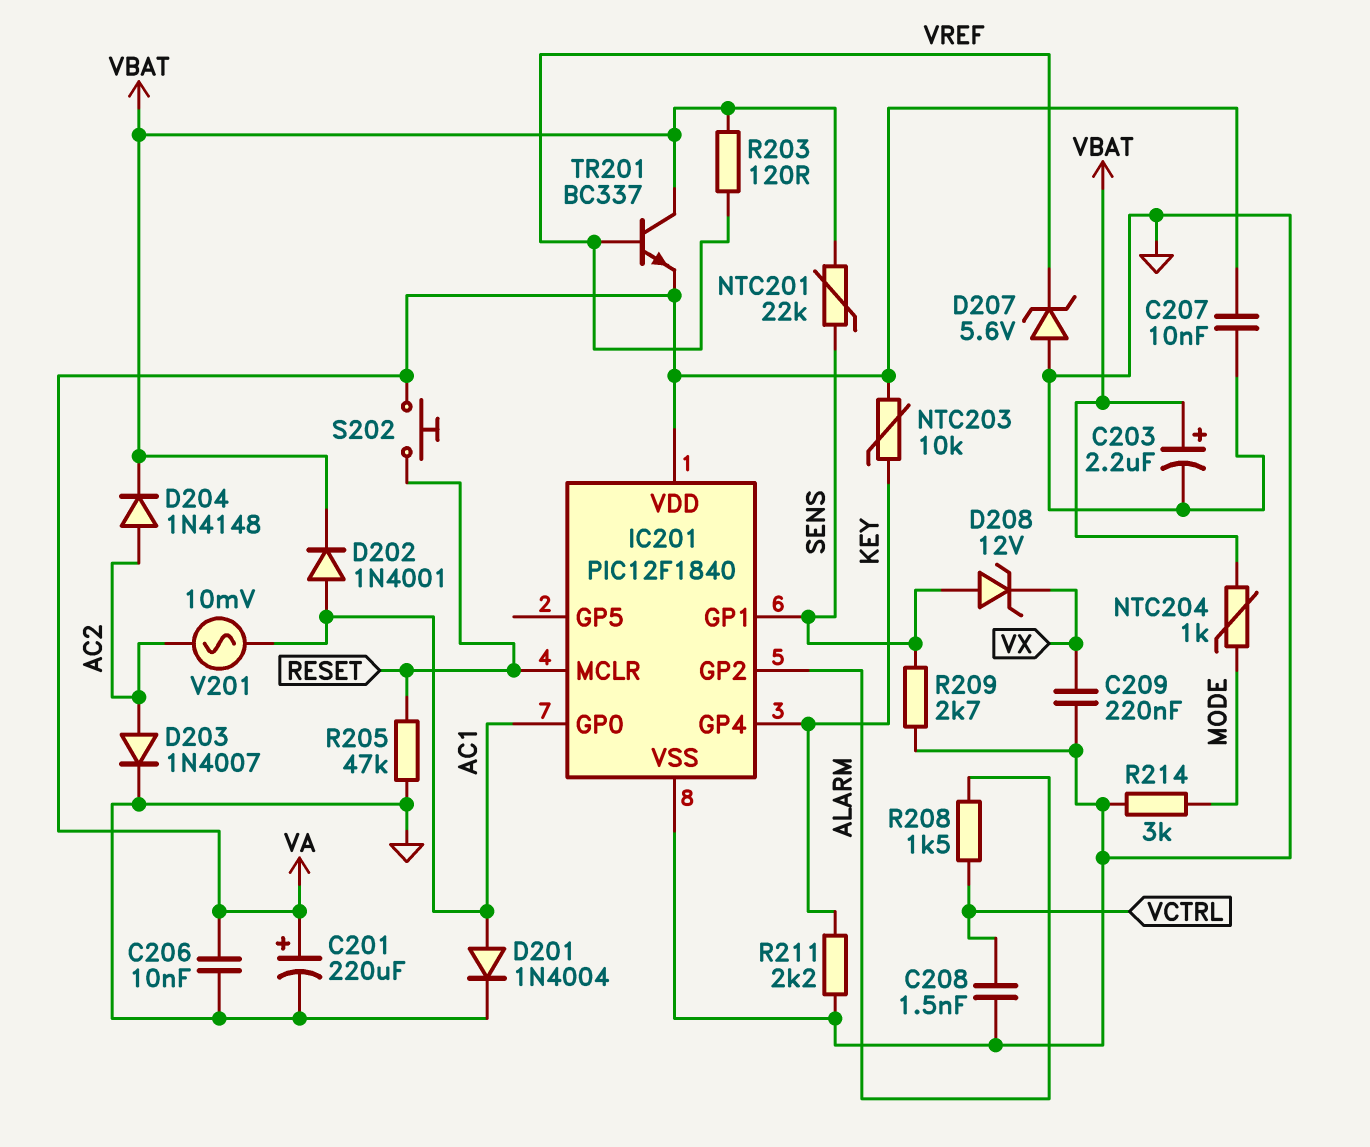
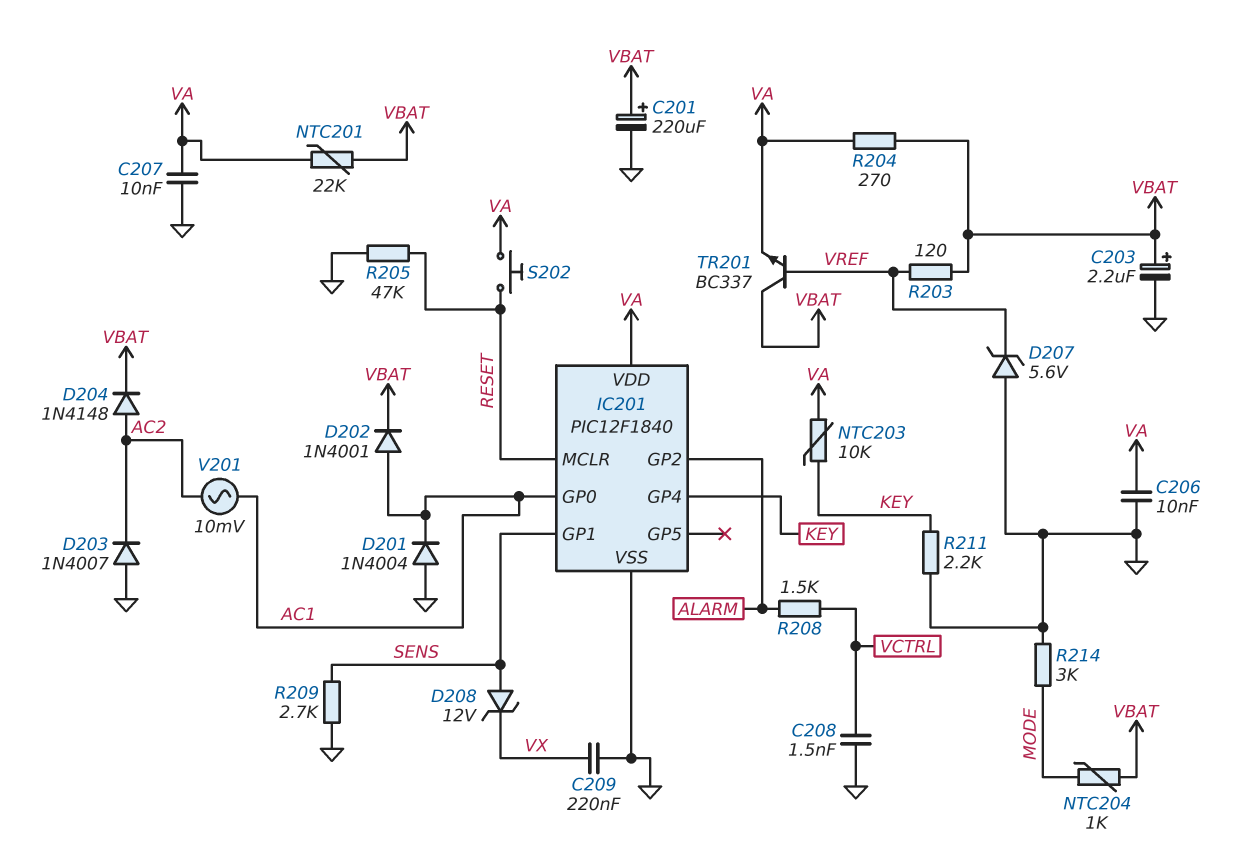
C201: 220uF (plus VA, minus GND) -> 220uF (plus VBAT, minus GND)
D201: diode 1N4004 (A AC1, K GND) -> diode 1N4004 (A GND, K AC1)
D203: diode 1N4007 (A AC2, K GND) -> diode 1N4007 (A GND, K AC2)
NTC201: 22k (SENS, VBAT) -> 22k (VA, VBAT)
R204: none -> 270 (VA, VBAT)

